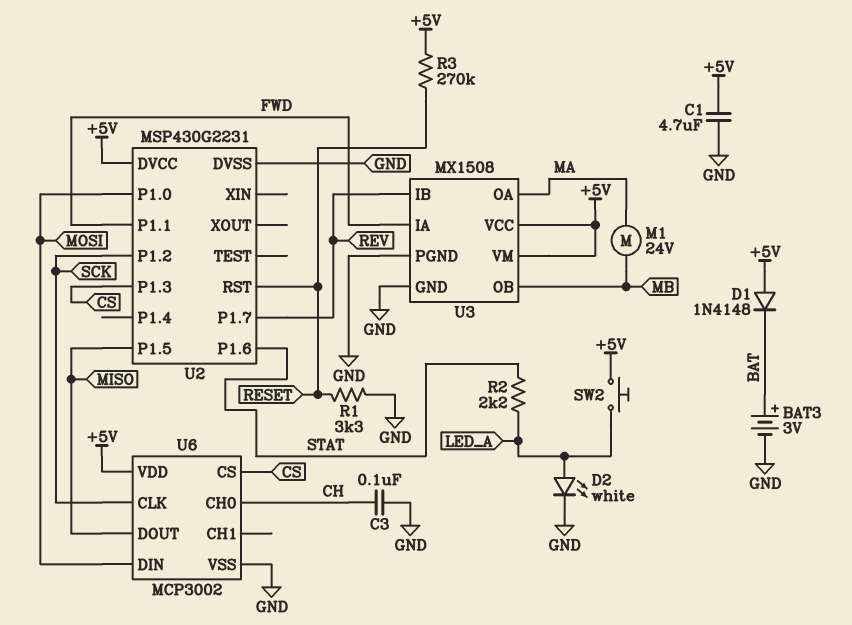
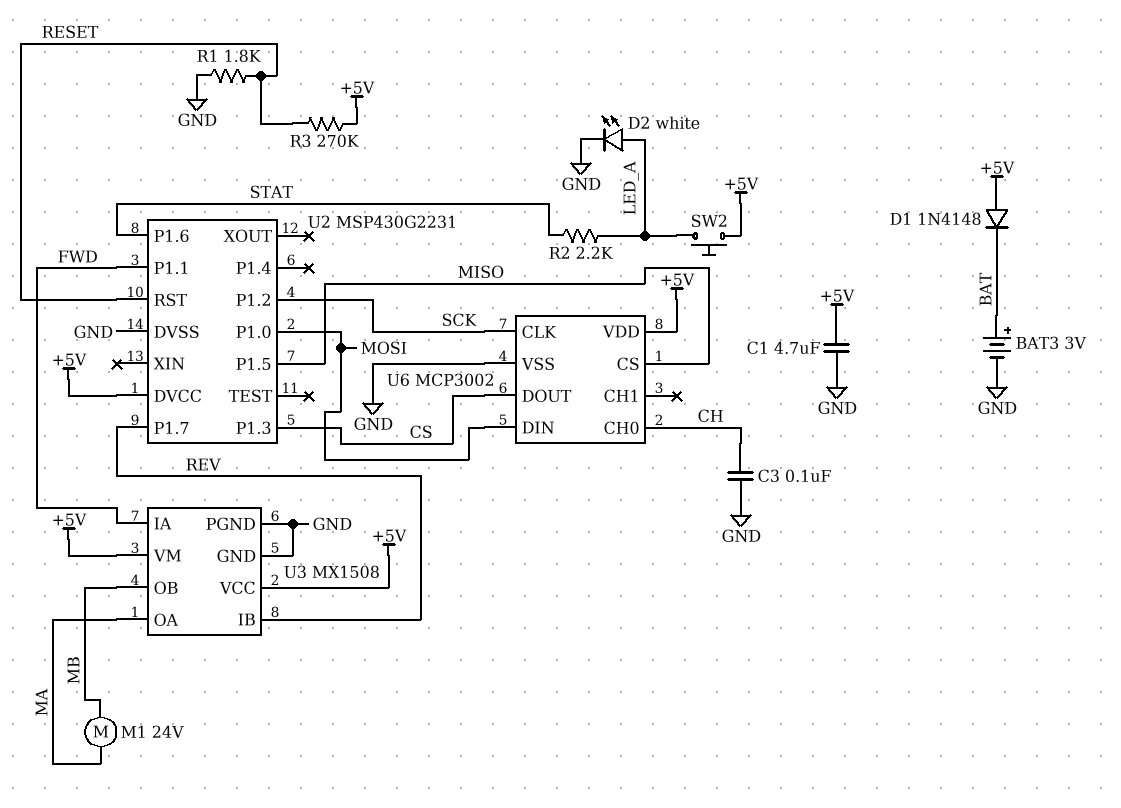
R1: 3.3k (GND, RESET) -> 1.8k (GND, RESET)
U6 pin CS: CS -> MISO
U6 pin DOUT: MISO -> CS

